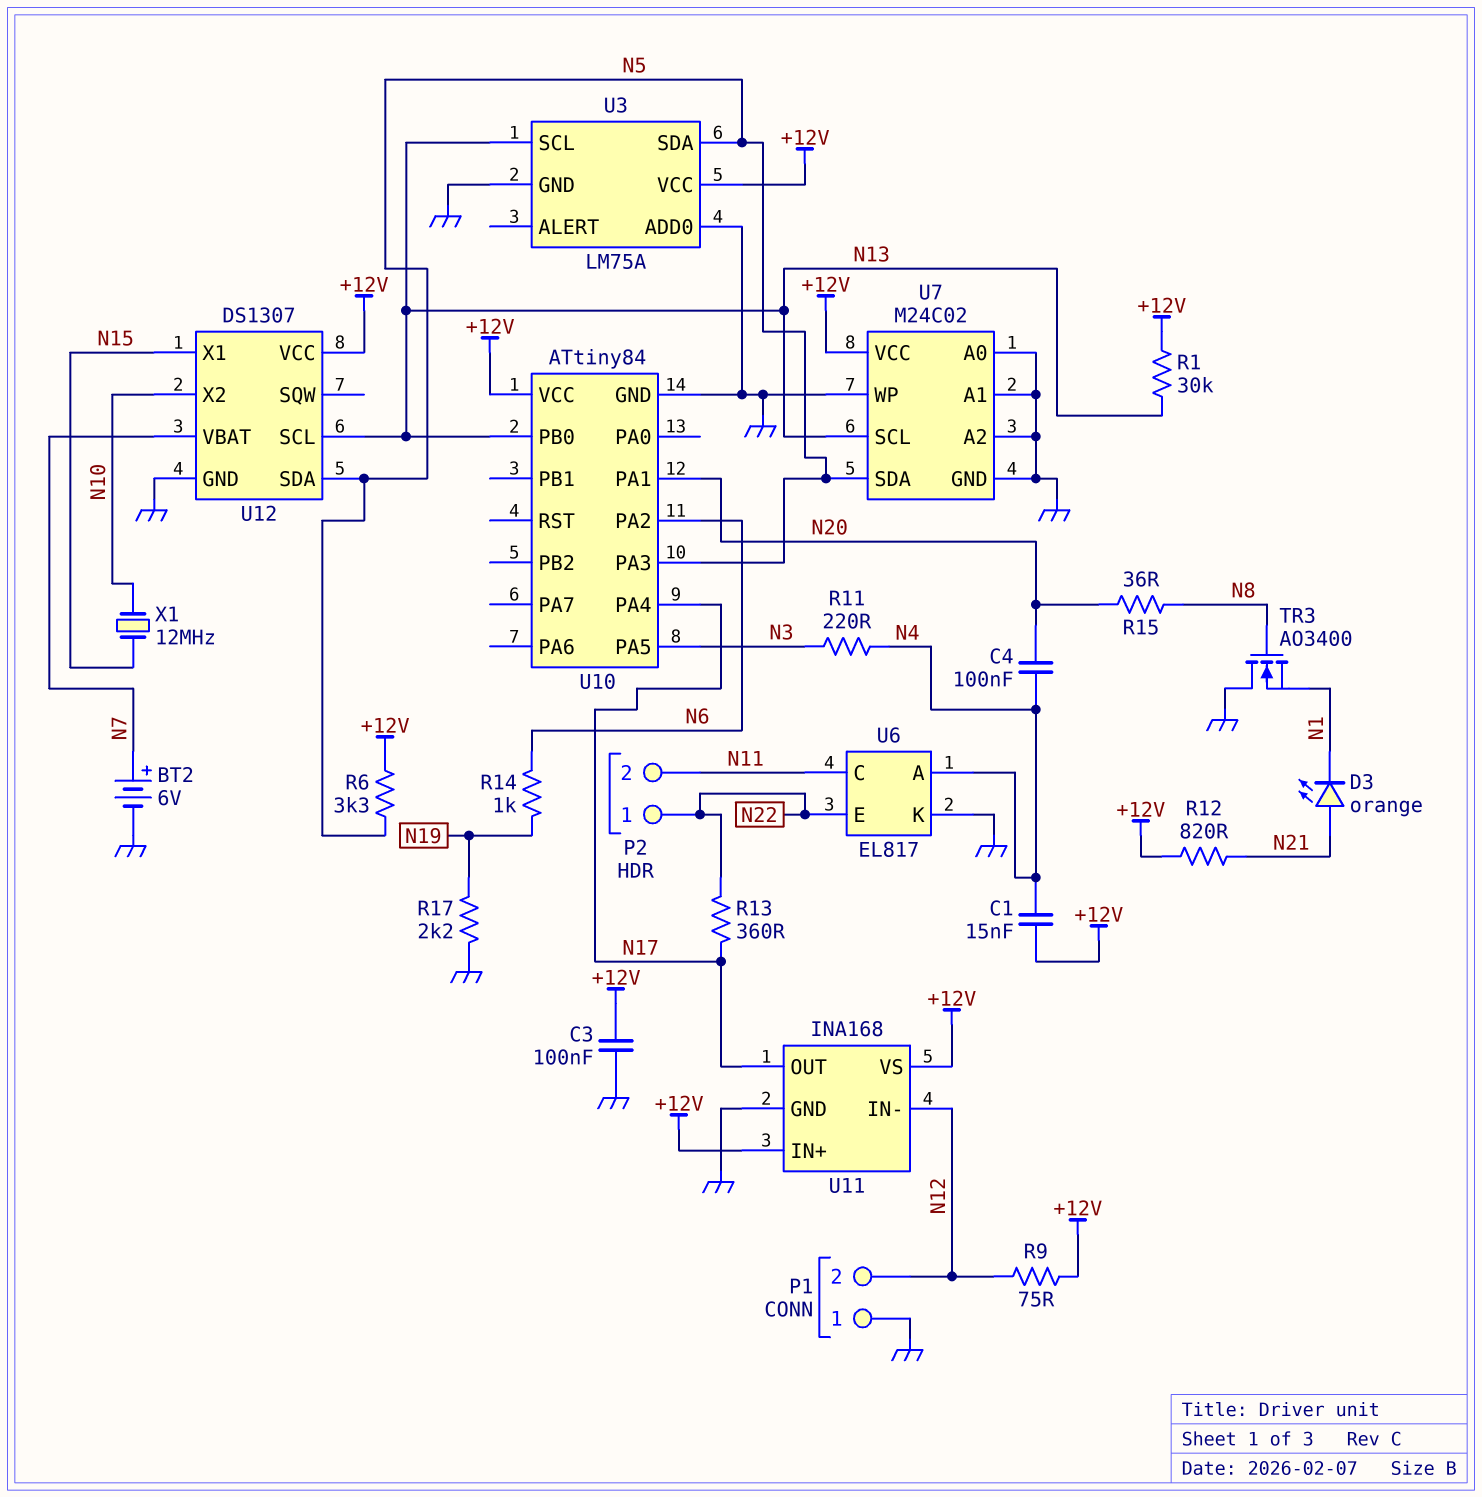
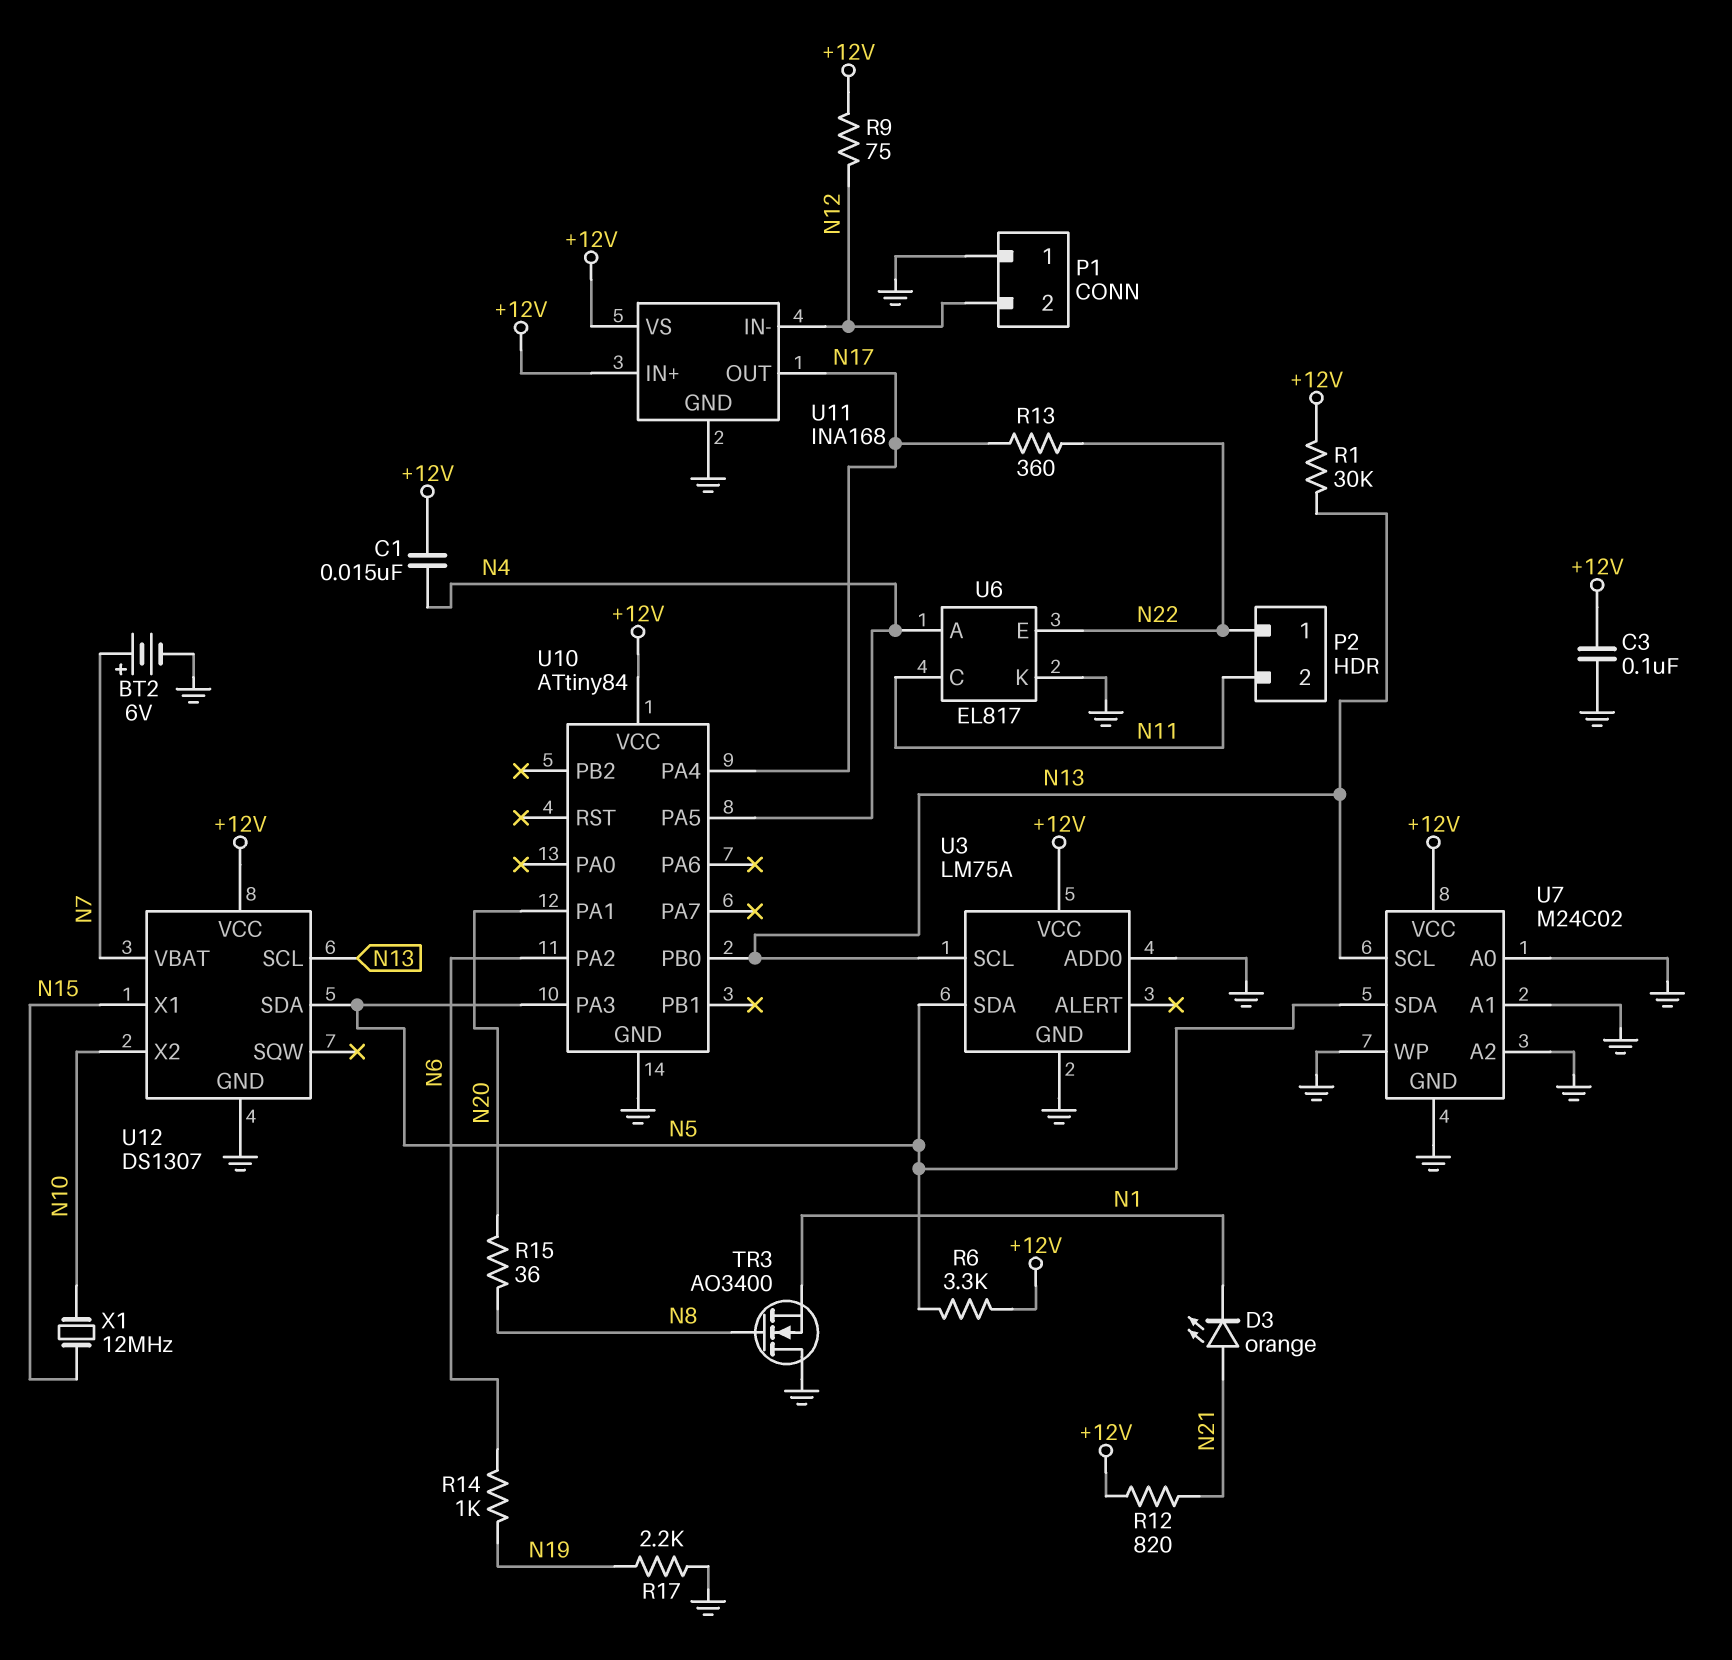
C4: 100nF (N4, N20) -> none
R11: 220 (N3, N4) -> none
U10 pin PA5: N3 -> N4

